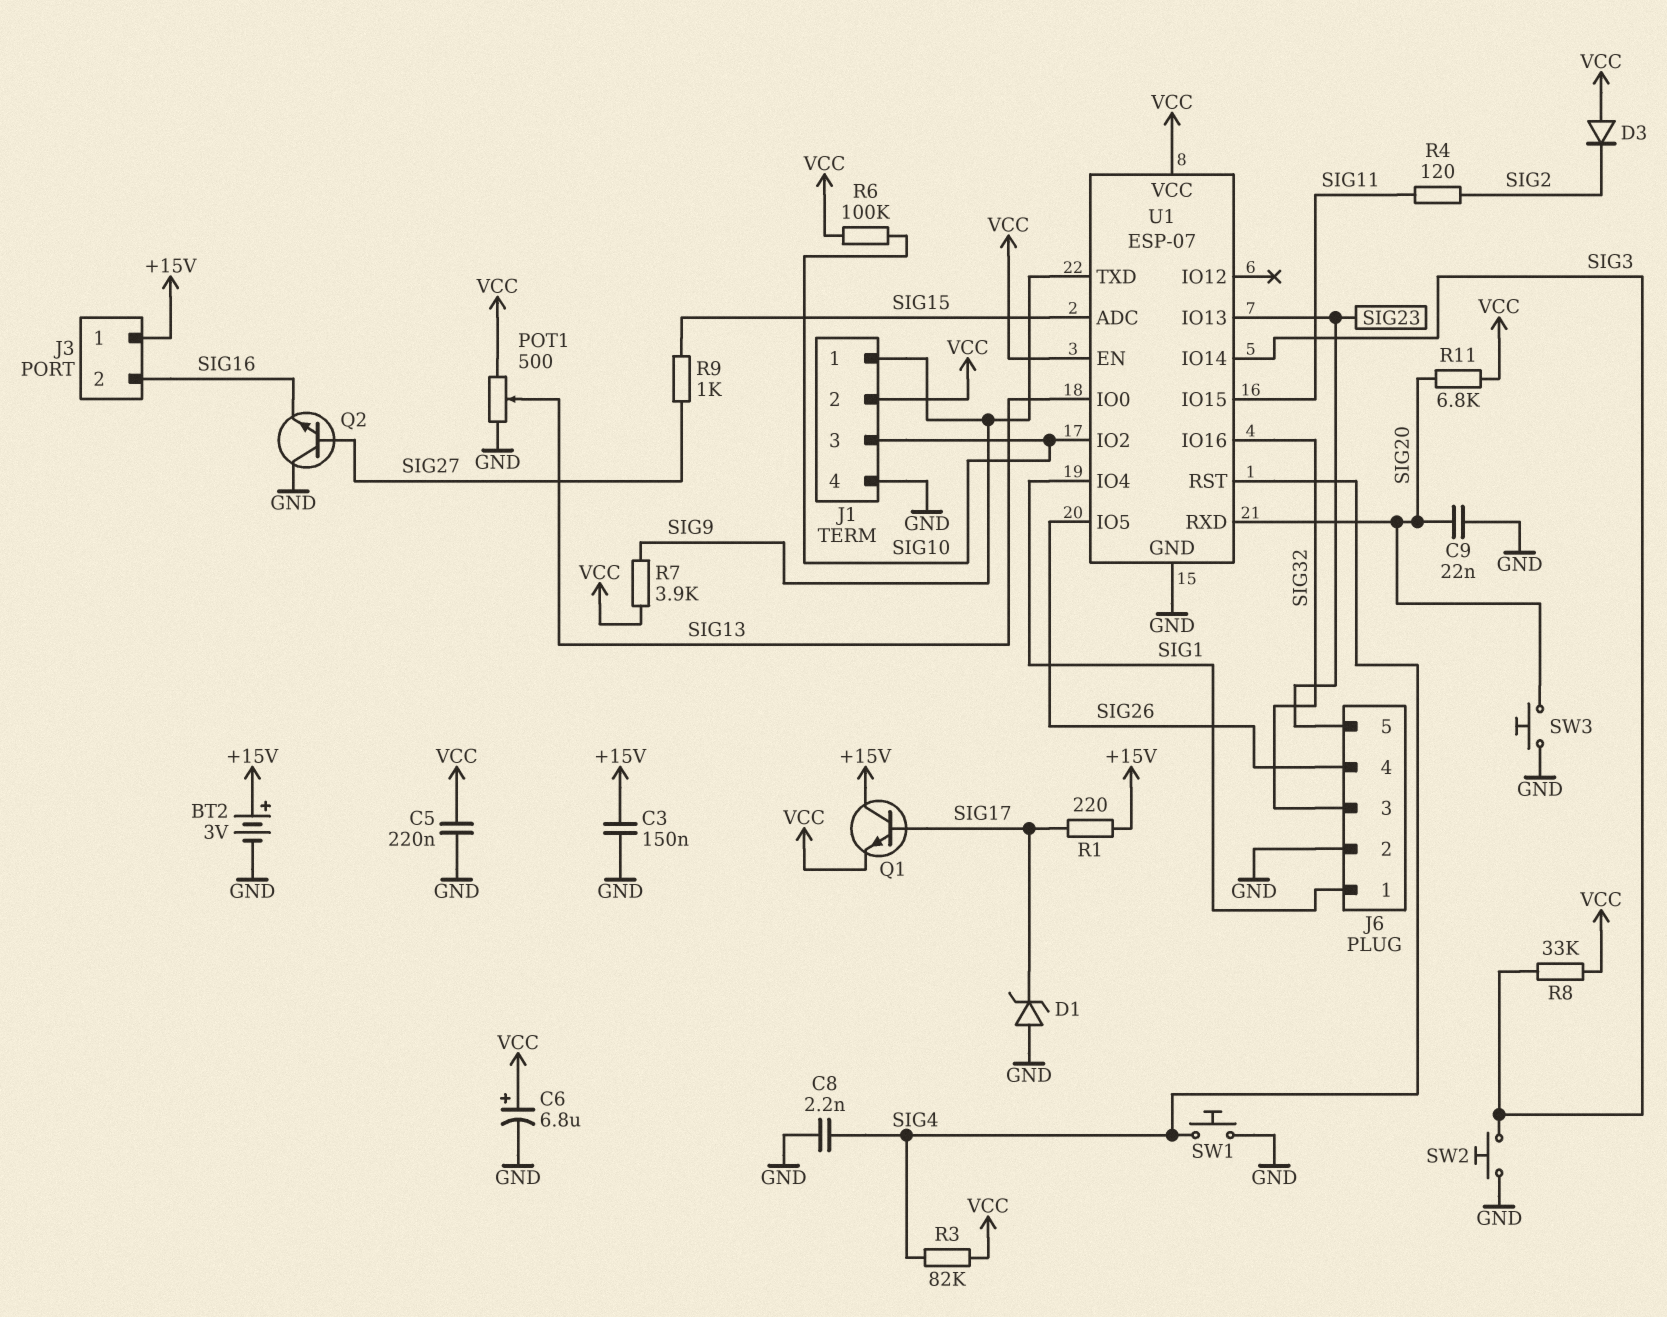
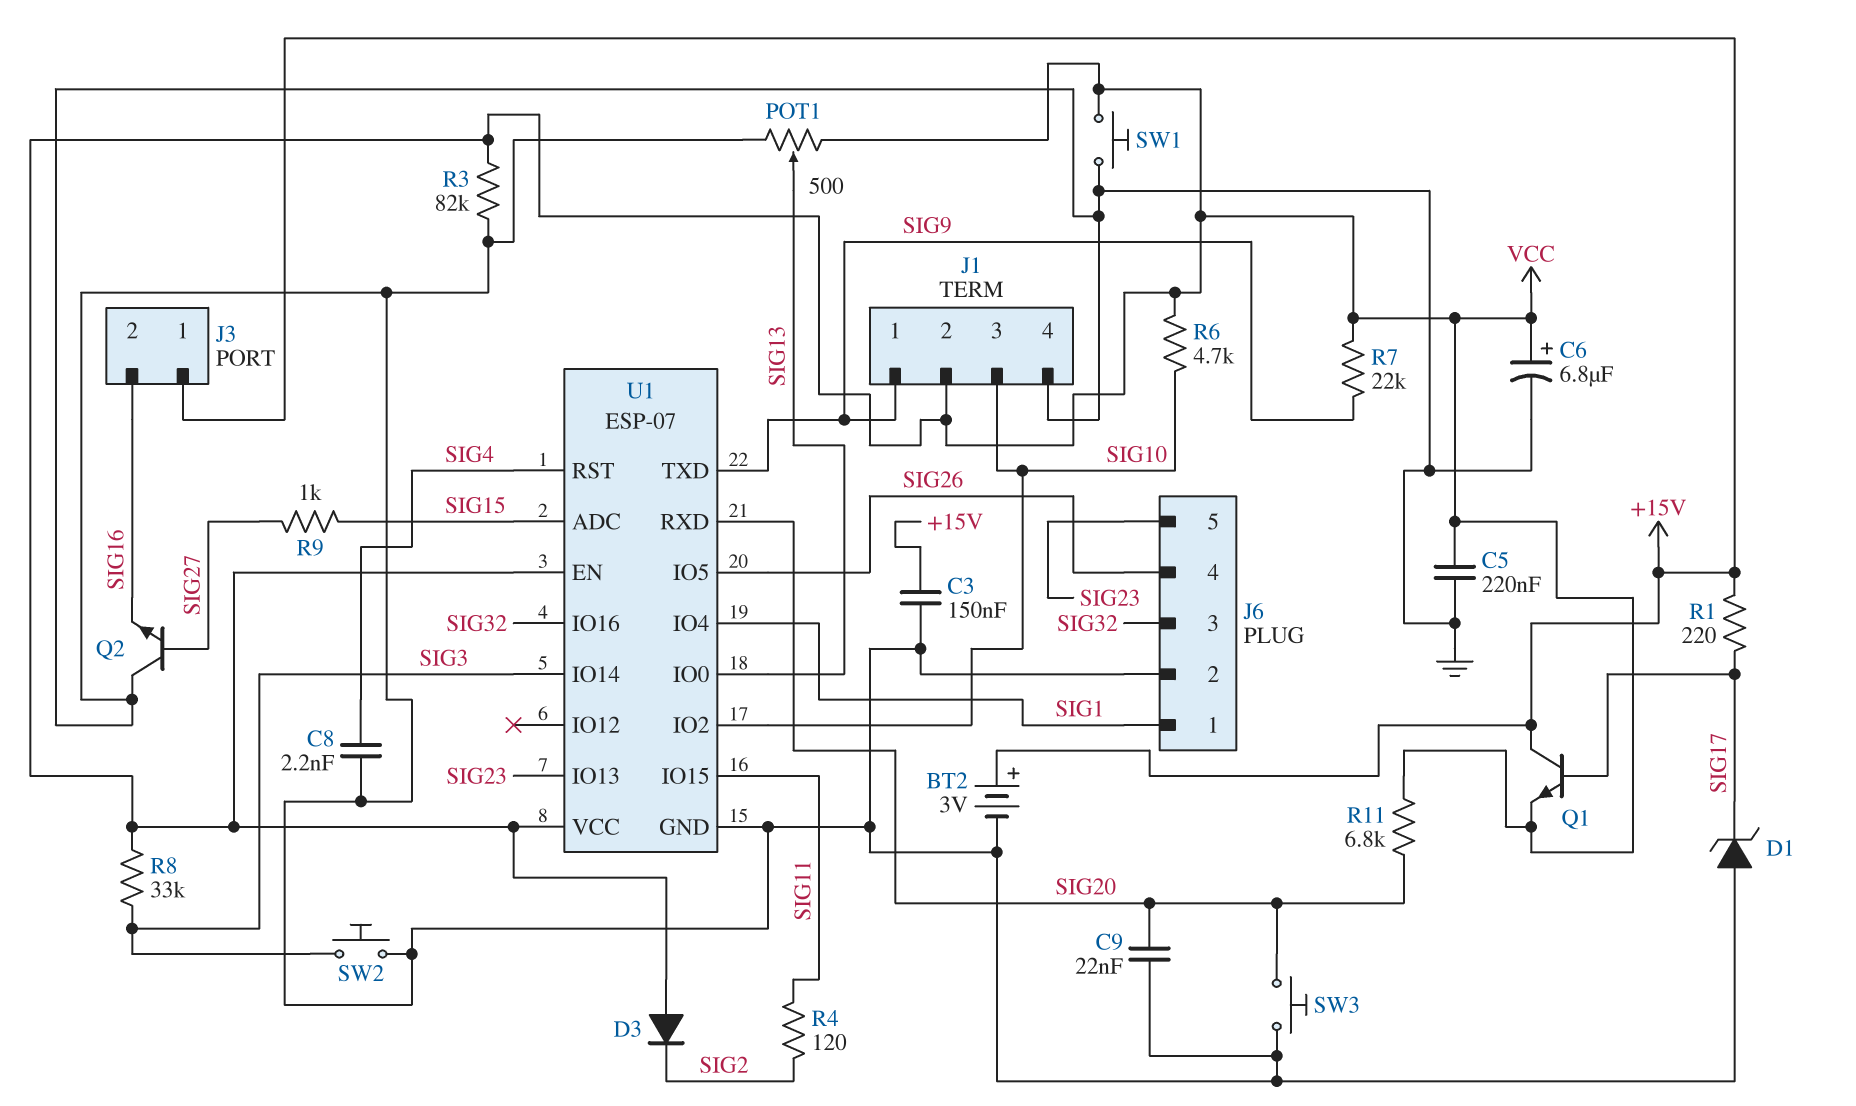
R3: 82k (SIG4, VCC) -> 82k (GND, VCC)
R6: 100k (SIG10, VCC) -> 4.7k (SIG10, VCC)
R7: 3.9k (SIG9, VCC) -> 22k (SIG9, VCC)
SW1: button (GND, SIG4) -> button (GND, VCC)

